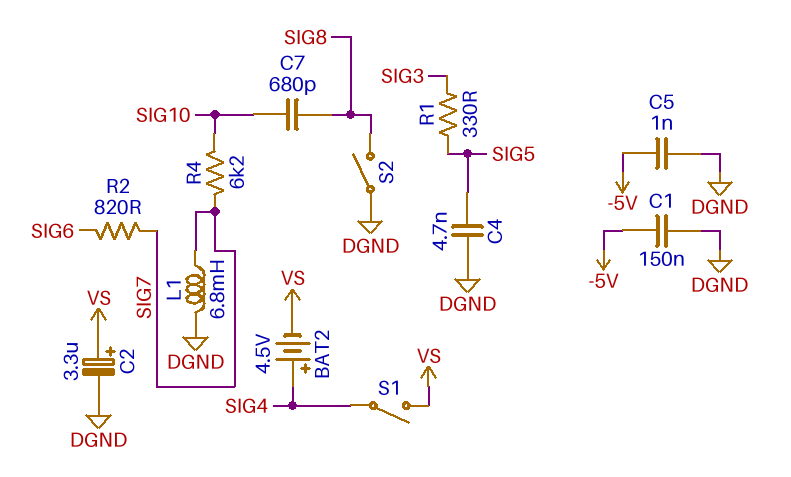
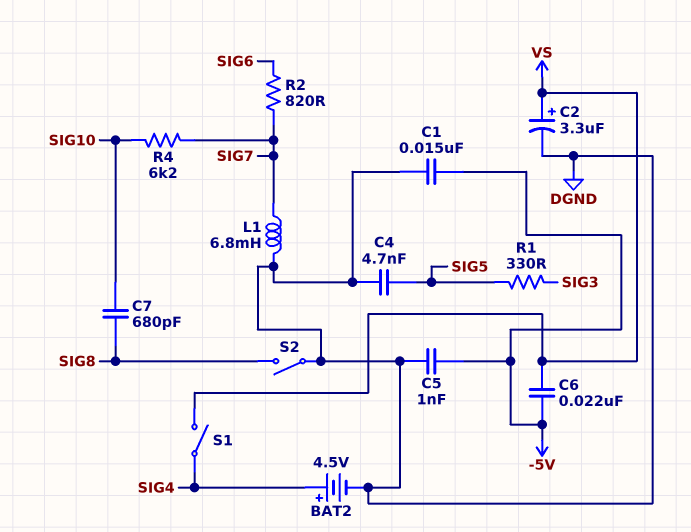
BAT2: 4.5V (plus SIG4, minus VS) -> 4.5V (plus SIG4, minus DGND)
C1: 150nF (-5V, DGND) -> 15nF (-5V, DGND)
C6: none -> 22nF (-5V, VS)

